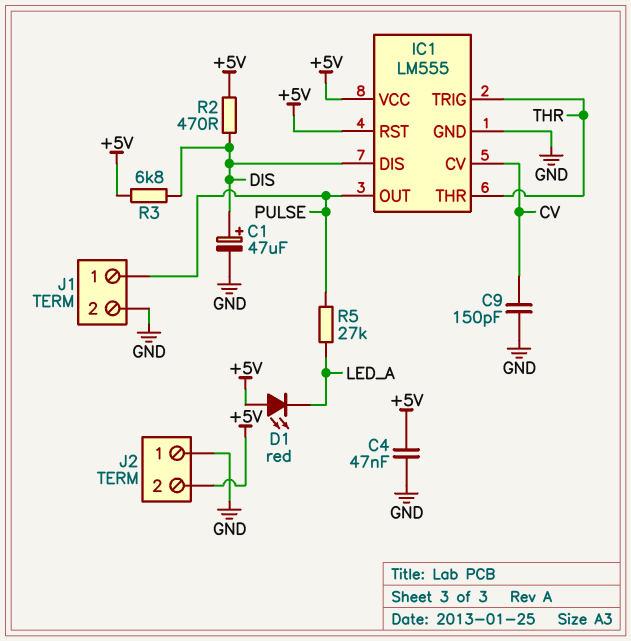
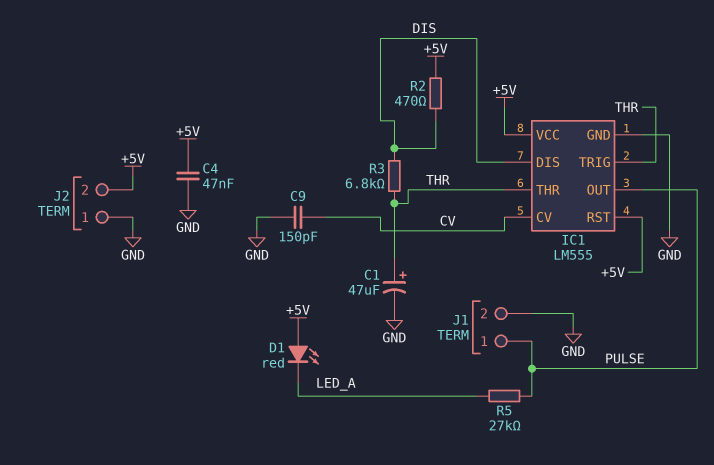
C1: 47uF (plus DIS, minus GND) -> 47uF (plus THR, minus GND)
R3: 6.8k (+5V, DIS) -> 6.8k (DIS, THR)

